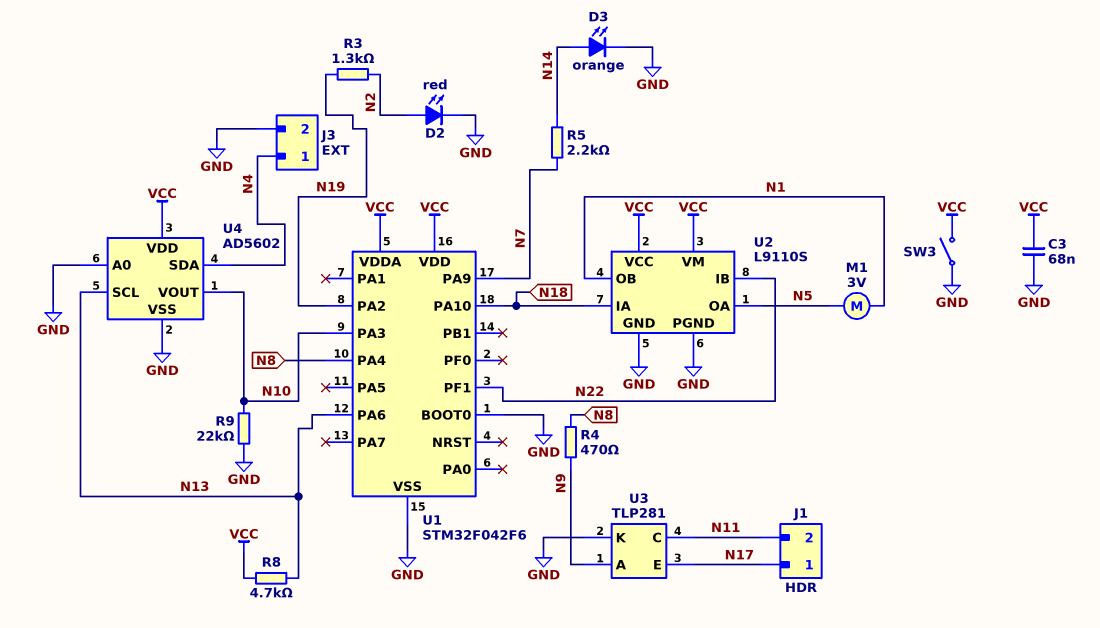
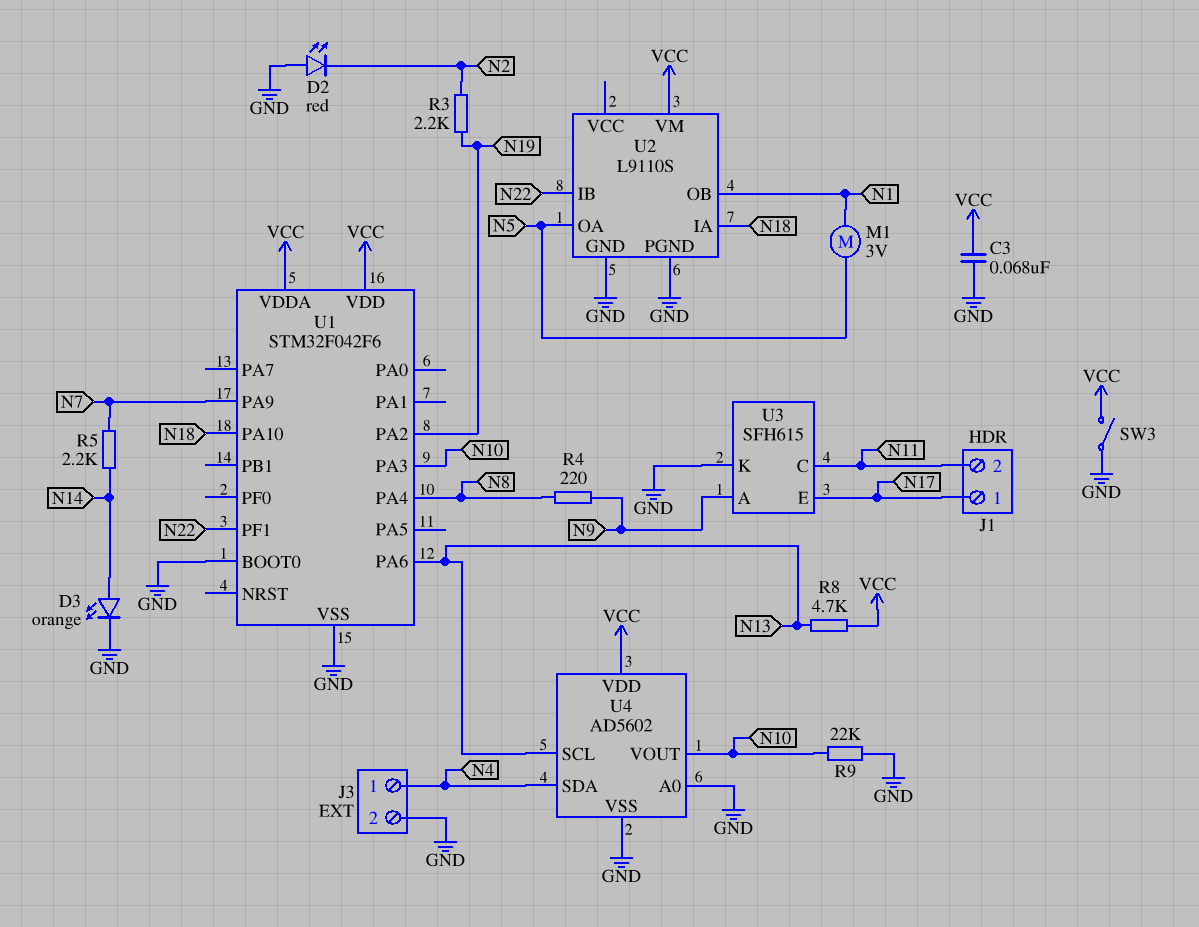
D2: LED red (A N2, K GND) -> LED red (A GND, K N2)
R3: 1.3k (N2, N19) -> 2.2k (N2, N19)
R4: 470 (N8, N9) -> 220 (N8, N9)
U2 pin VCC: VCC -> none
U3: TLP281 -> SFH615

